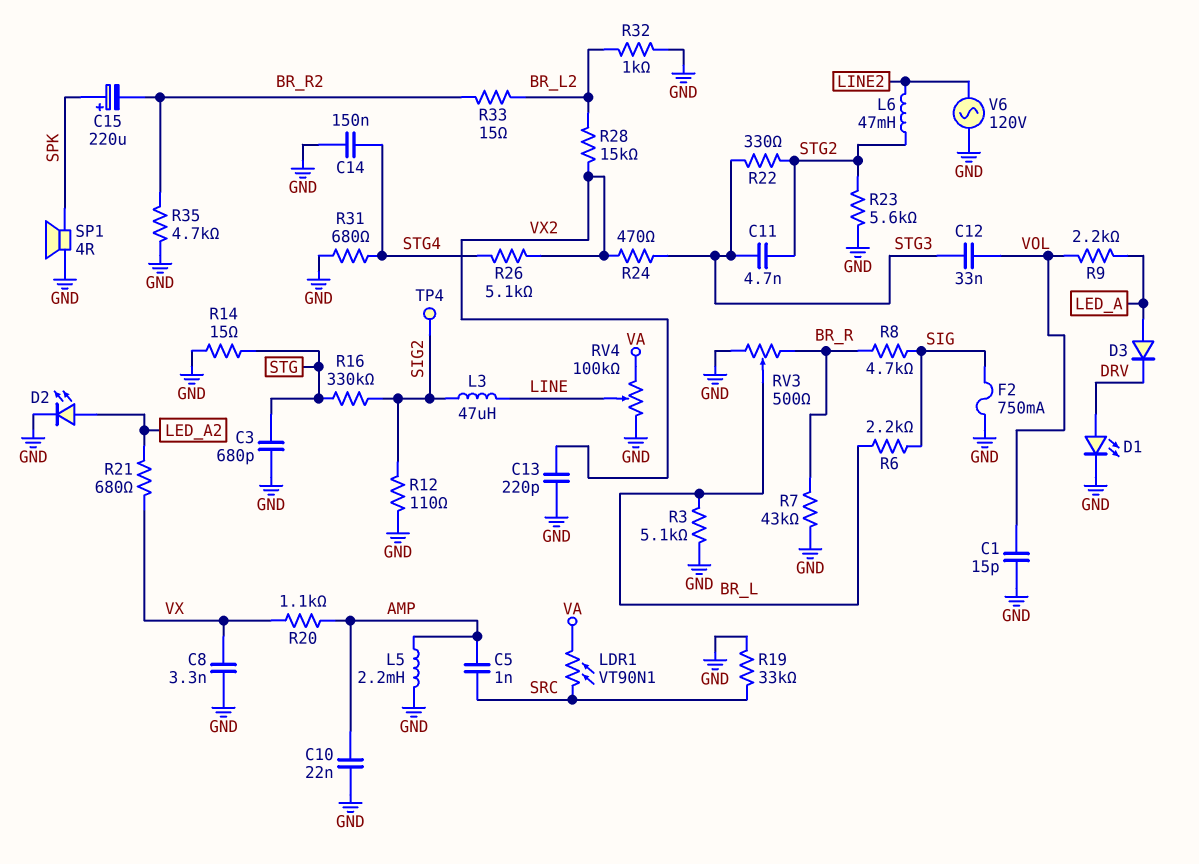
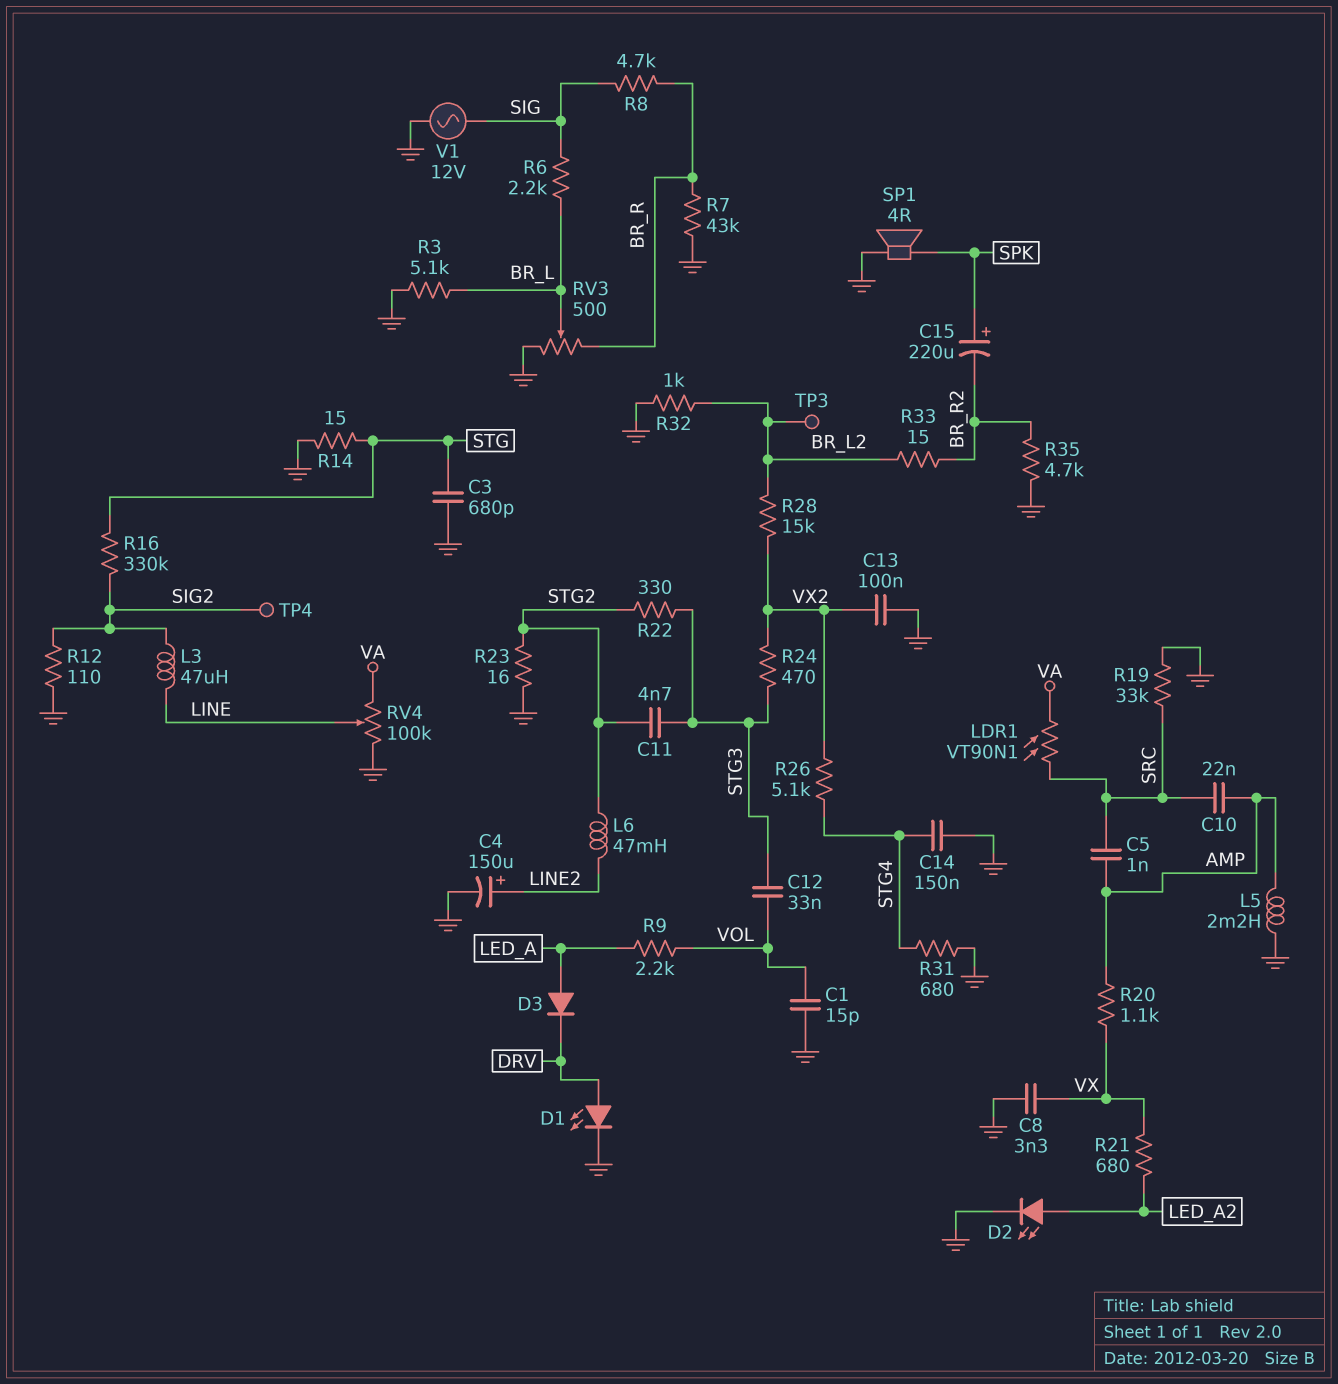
C4: none -> 150uF (plus LINE2, minus GND)
C10: 22nF (AMP, GND) -> 22nF (AMP, SRC)
C13: 220pF (GND, VX2) -> 100nF (GND, VX2)
F2: 750mA (GND, SIG) -> none
R23: 5.6k (GND, STG2) -> 16 (GND, STG2)
TP3: none -> test point (BR_L2)
V1: none -> AC 12V (GND, SIG)
V6: AC 120V (GND, LINE2) -> none

